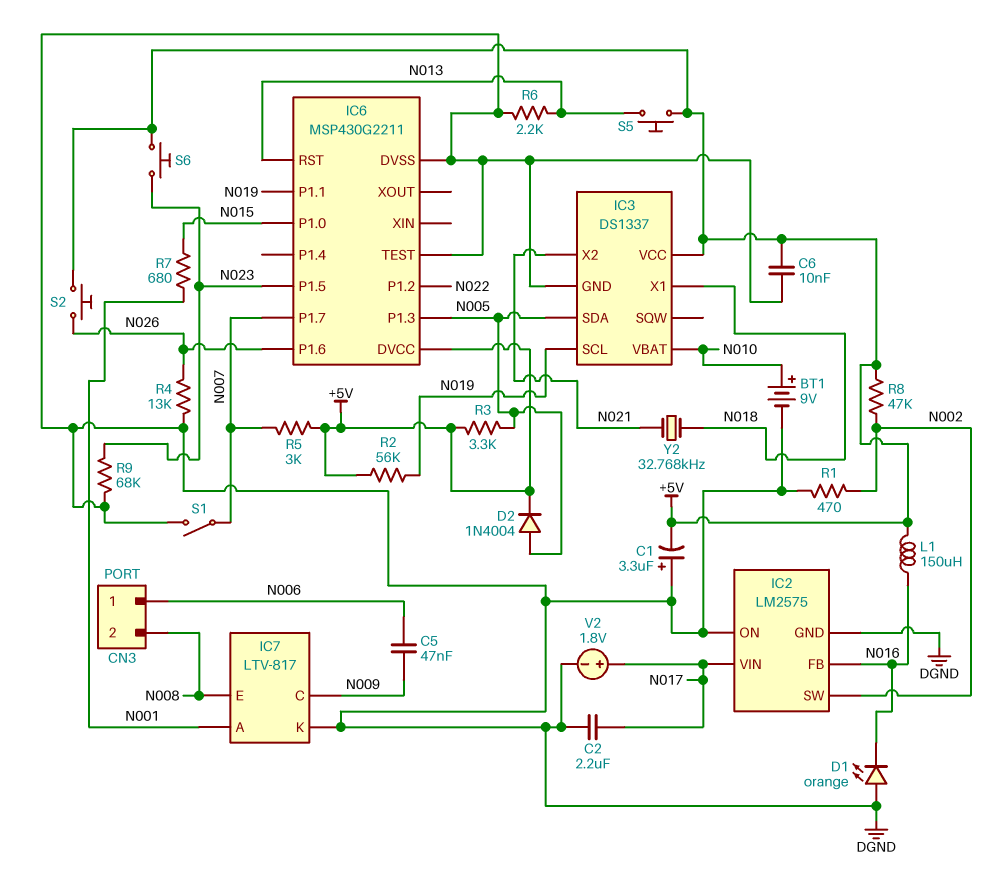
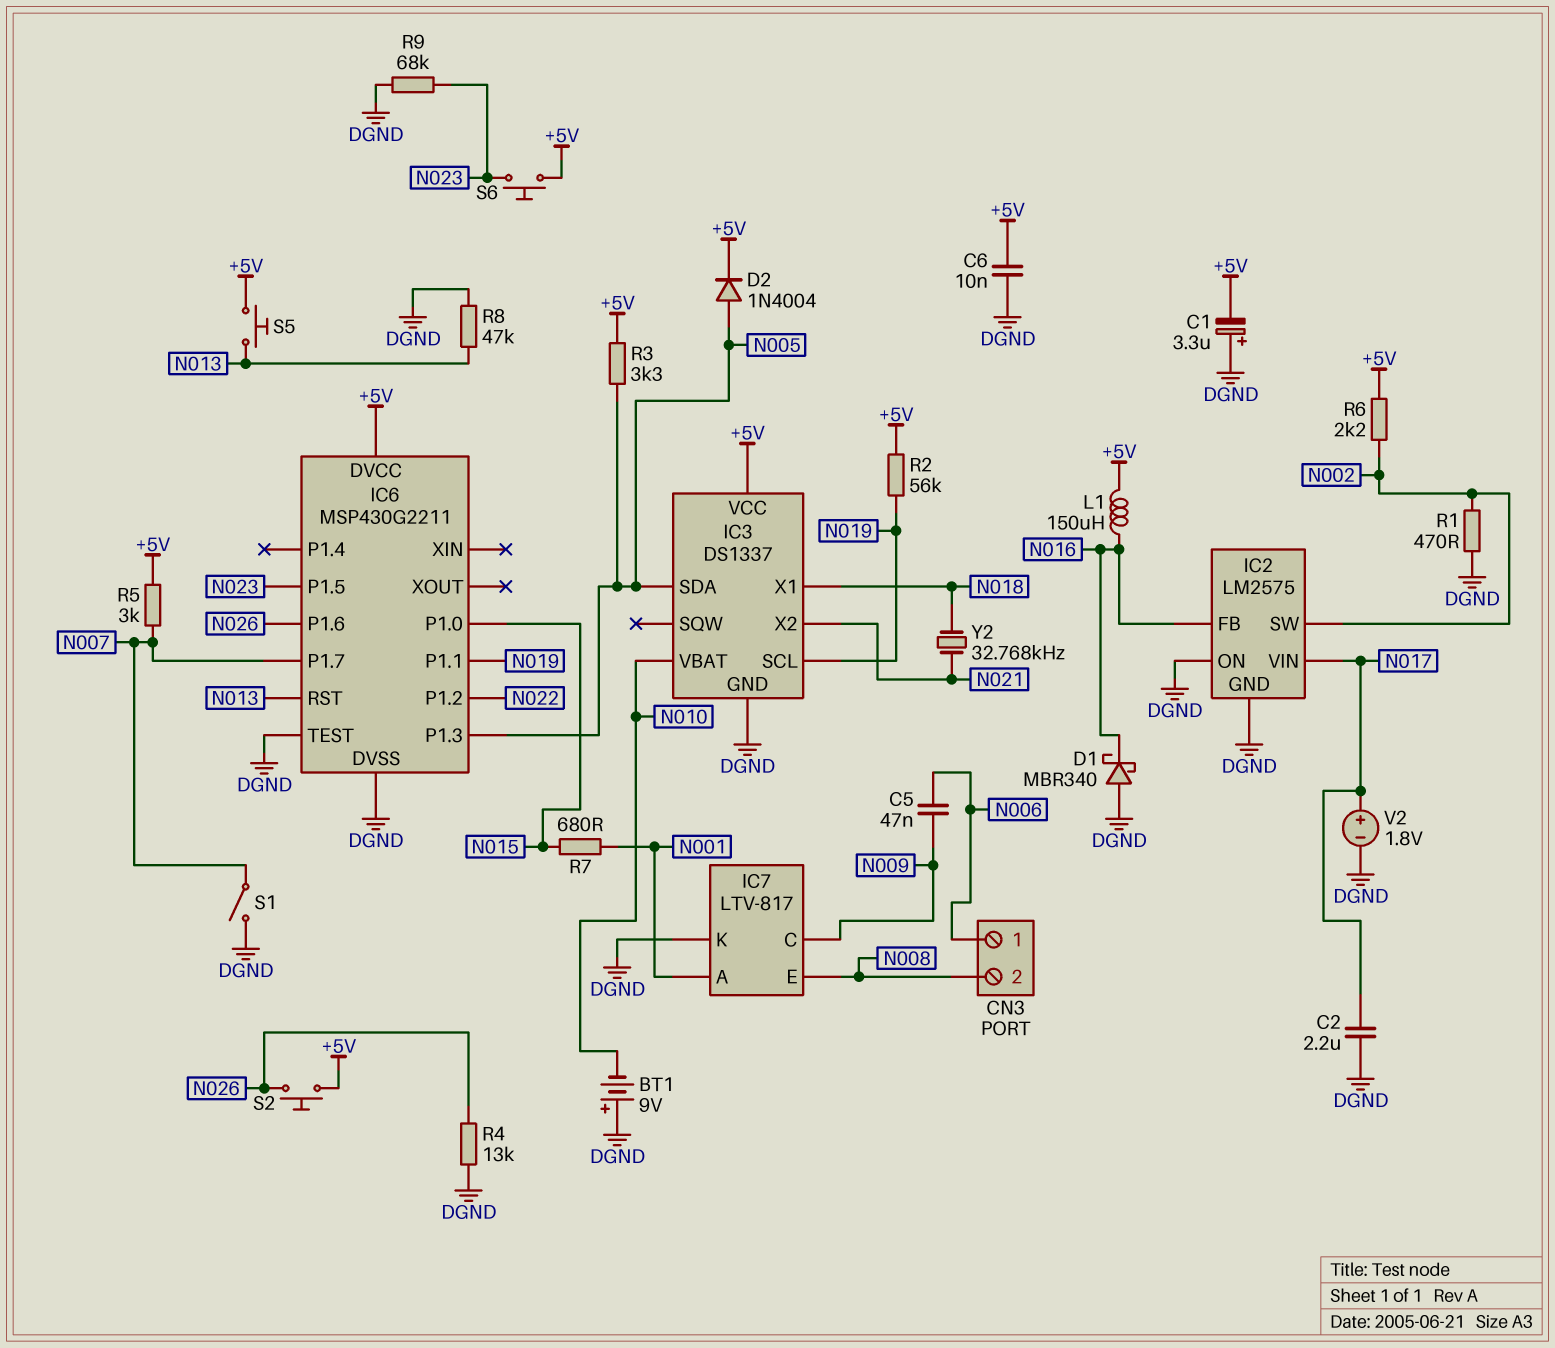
BT1: 9V (plus N010, minus DGND) -> 9V (plus DGND, minus N010)
D1: LED orange (A DGND, K N016) -> schottky MBR340 (A DGND, K N016)
R6: 2.2k (DGND, N013) -> 2.2k (+5V, N002)
R8: 47k (+5V, N002) -> 47k (DGND, N013)

